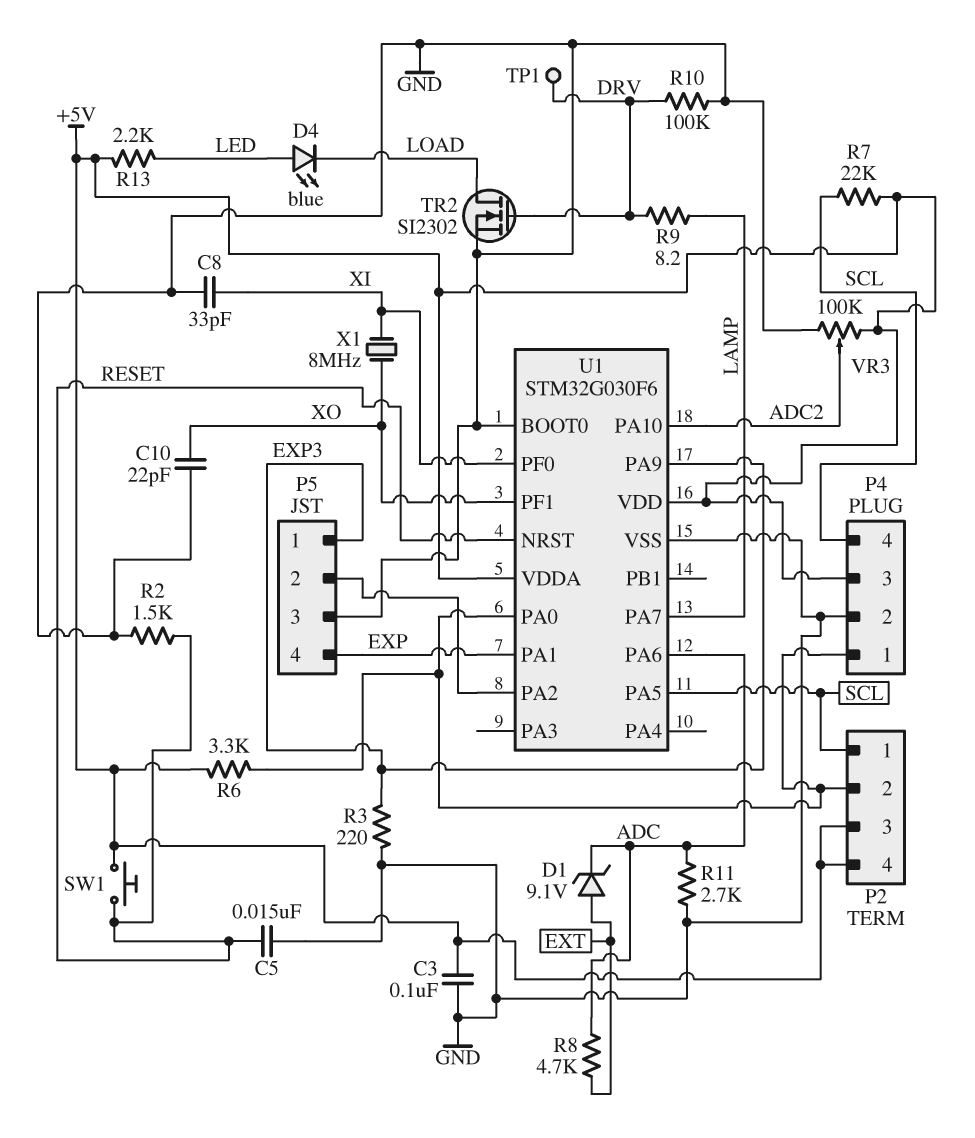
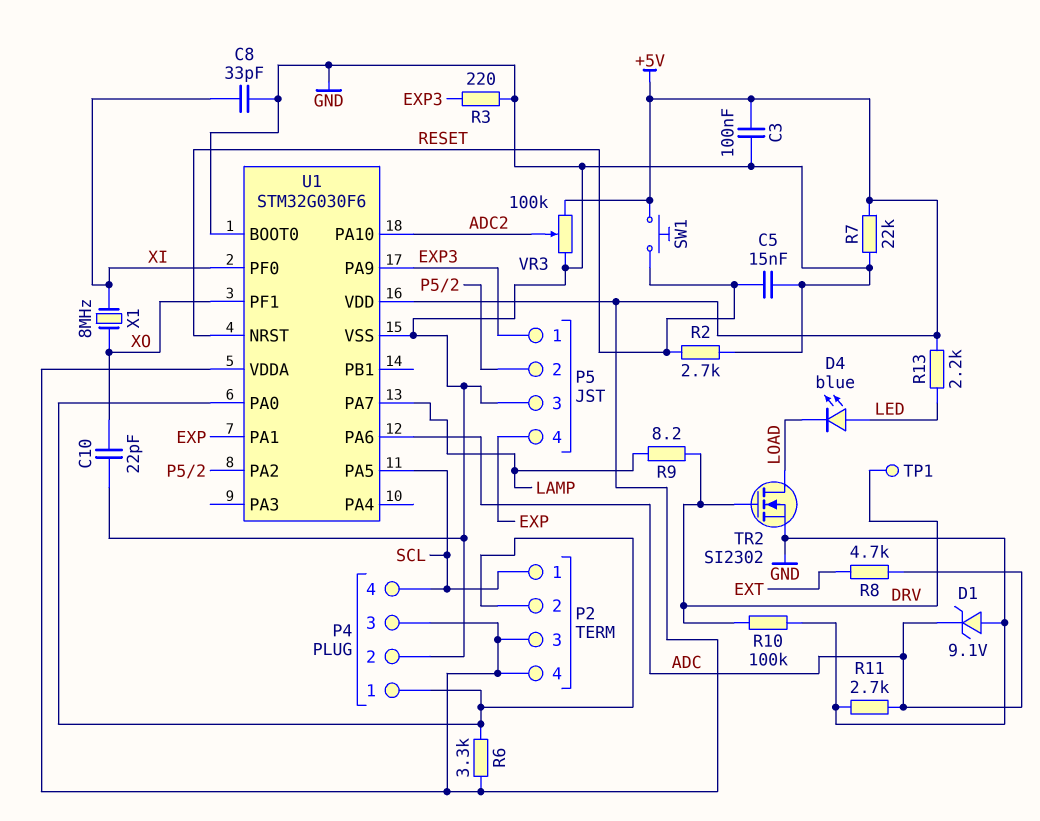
D1: zener 9.1V (A EXT, K ADC) -> zener 9.1V (A GND, K ADC)
R2: 1.5k (GND, RESET) -> 2.7k (GND, RESET)
R7: 22k (+5V, SCL) -> 22k (+5V, GND)

